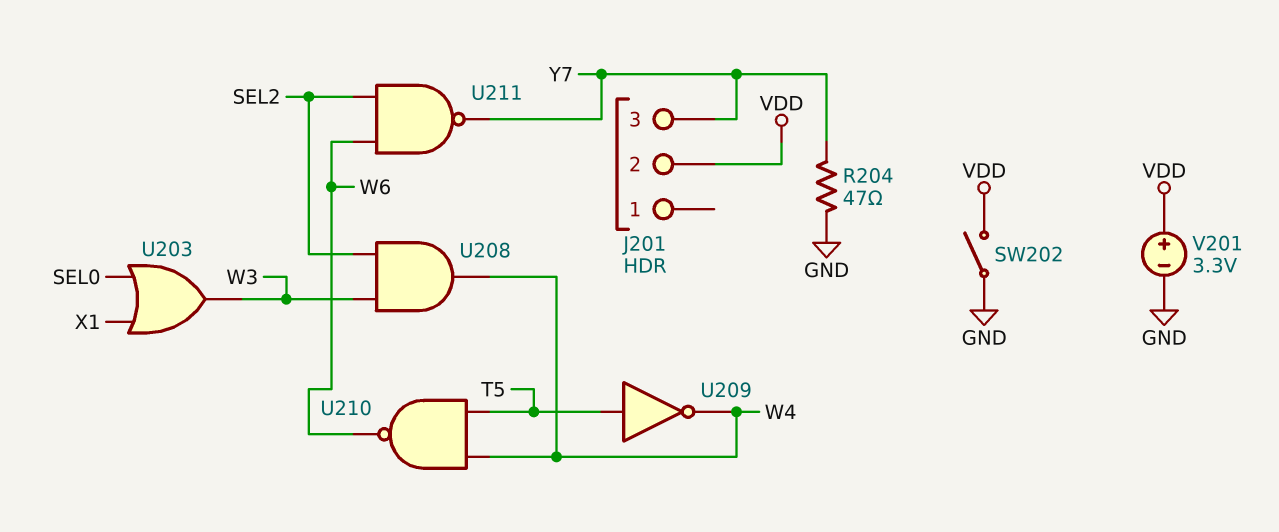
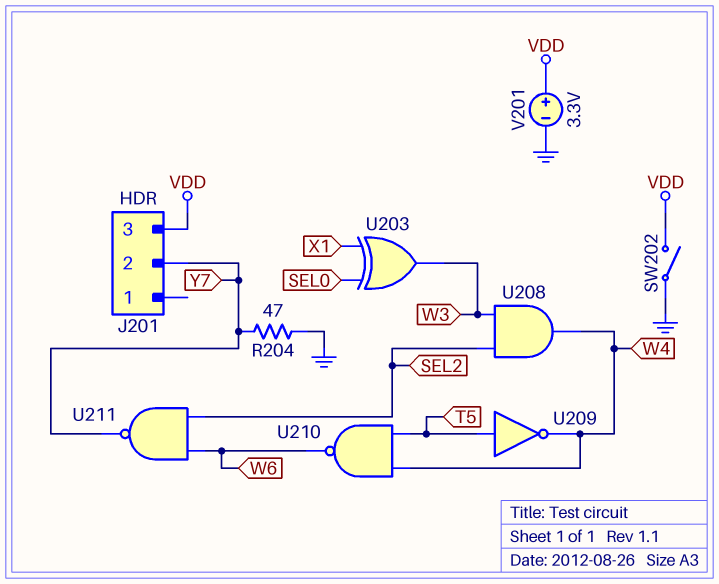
J201 pin 2: VDD -> Y7
J201 pin 3: Y7 -> VDD
U203: OR (in SEL0, in X1, out W3) -> XOR (in SEL0, in X1, out W3)

